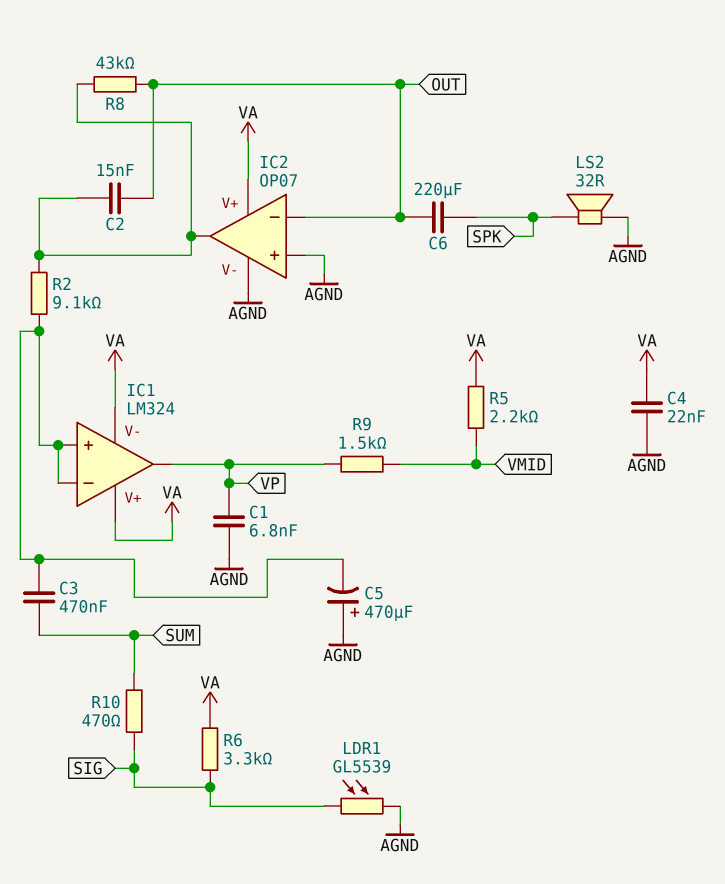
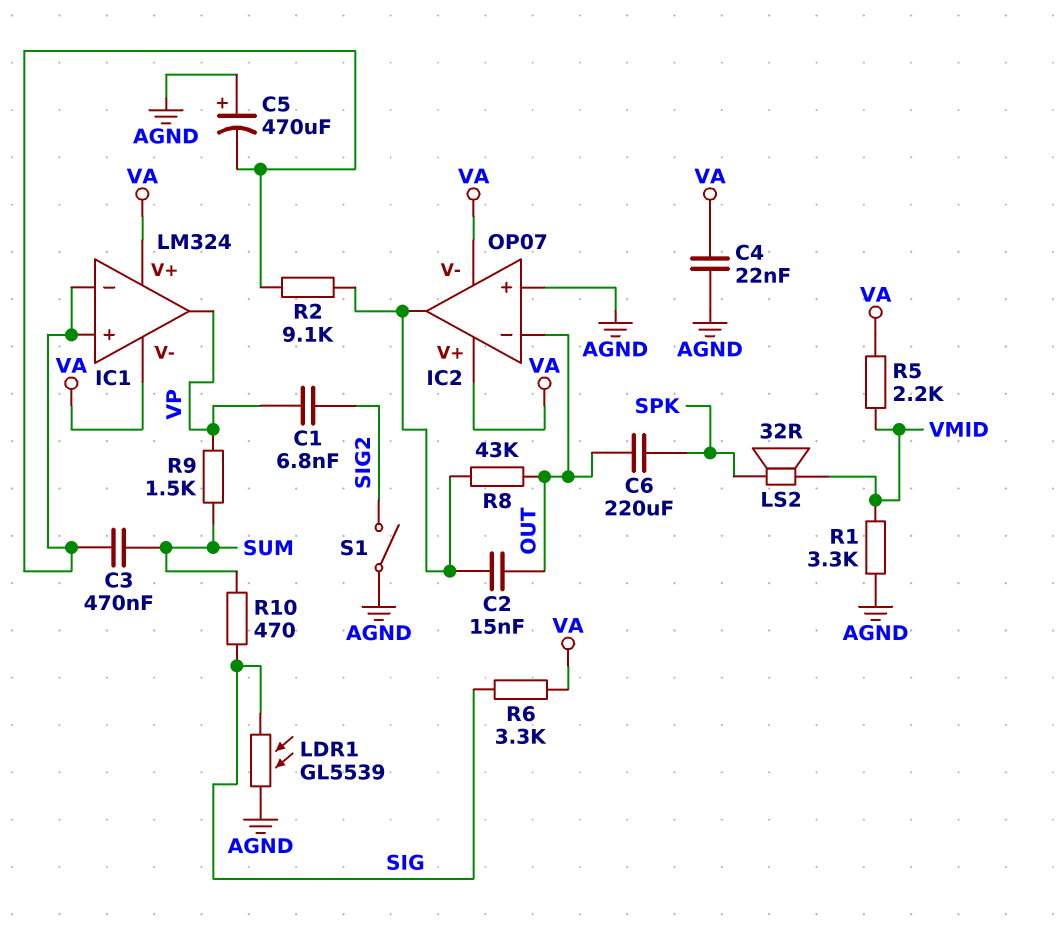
C1: 6.8nF (AGND, VP) -> 6.8nF (SIG2, VP)
IC2 pin V-: AGND -> VA
LS2: speaker 32R (AGND, SPK) -> speaker 32R (SPK, VMID)
R1: none -> 3.3k (AGND, VMID)
R9: 1.5k (VMID, VP) -> 1.5k (SUM, VP)
S1: none -> switch (AGND, SIG2)

